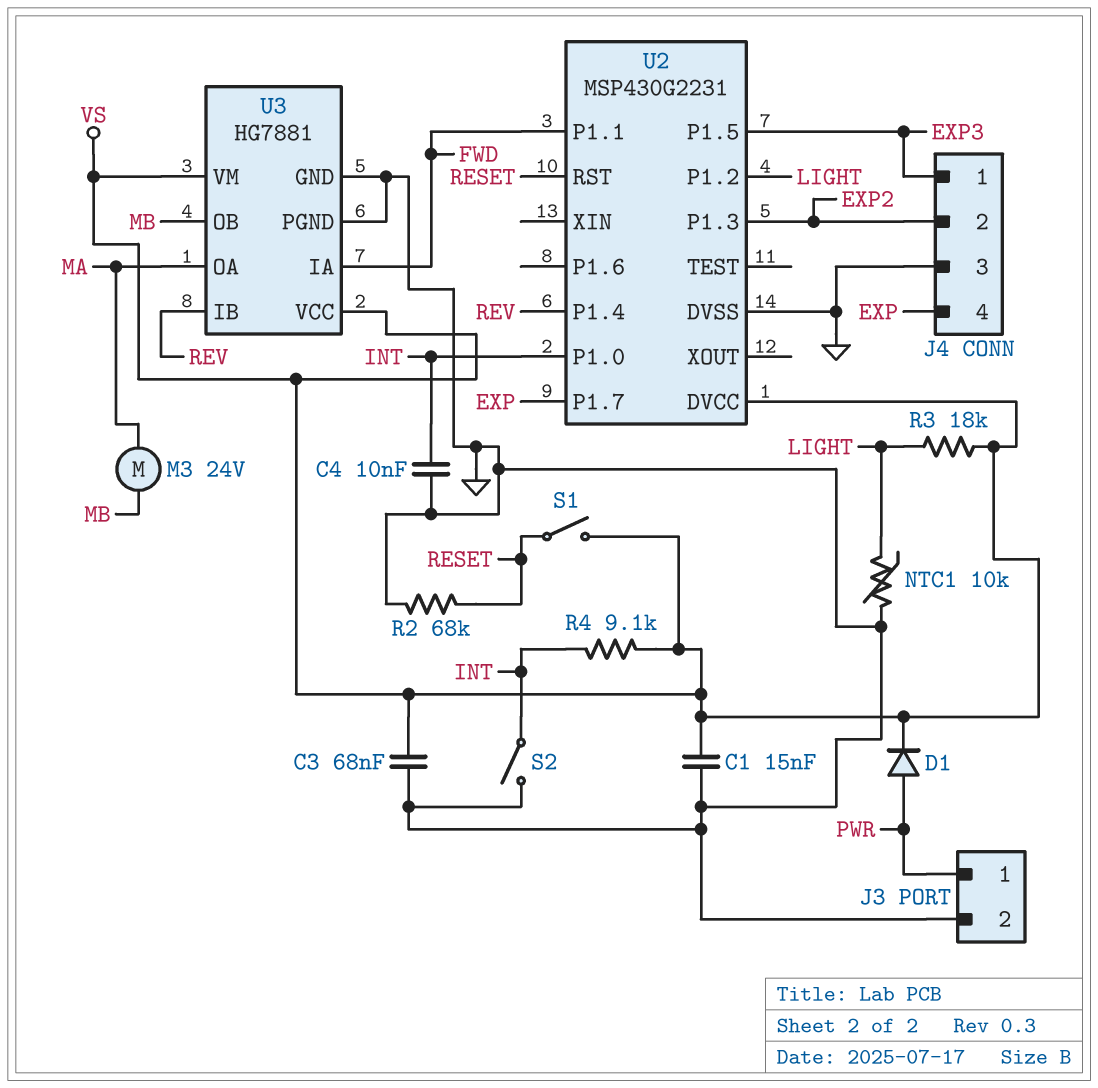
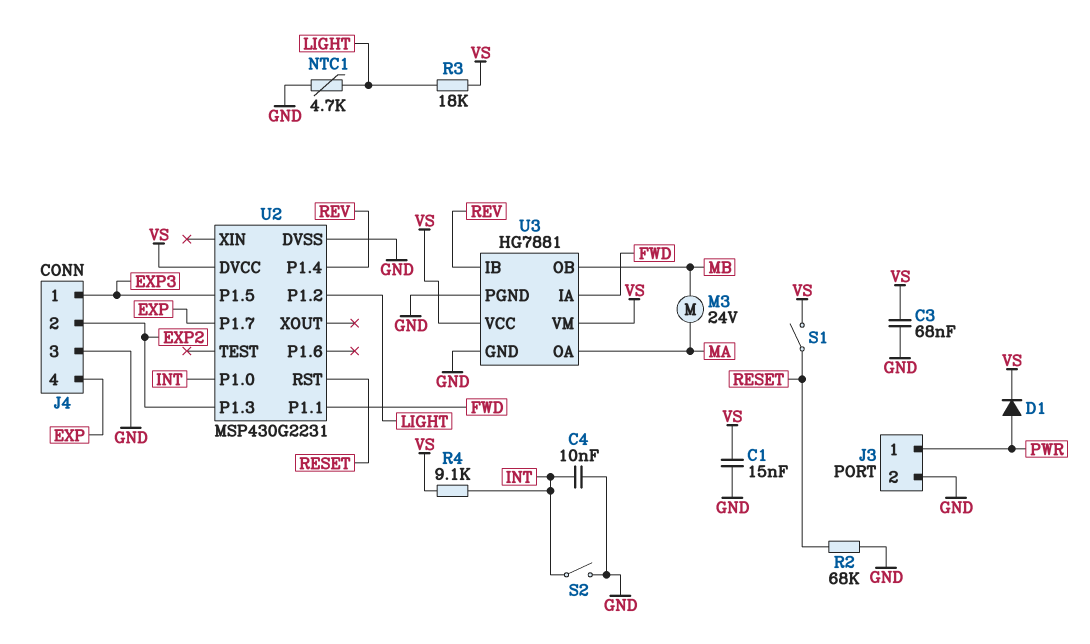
NTC1: 10k (GND, LIGHT) -> 4.7k (GND, LIGHT)

